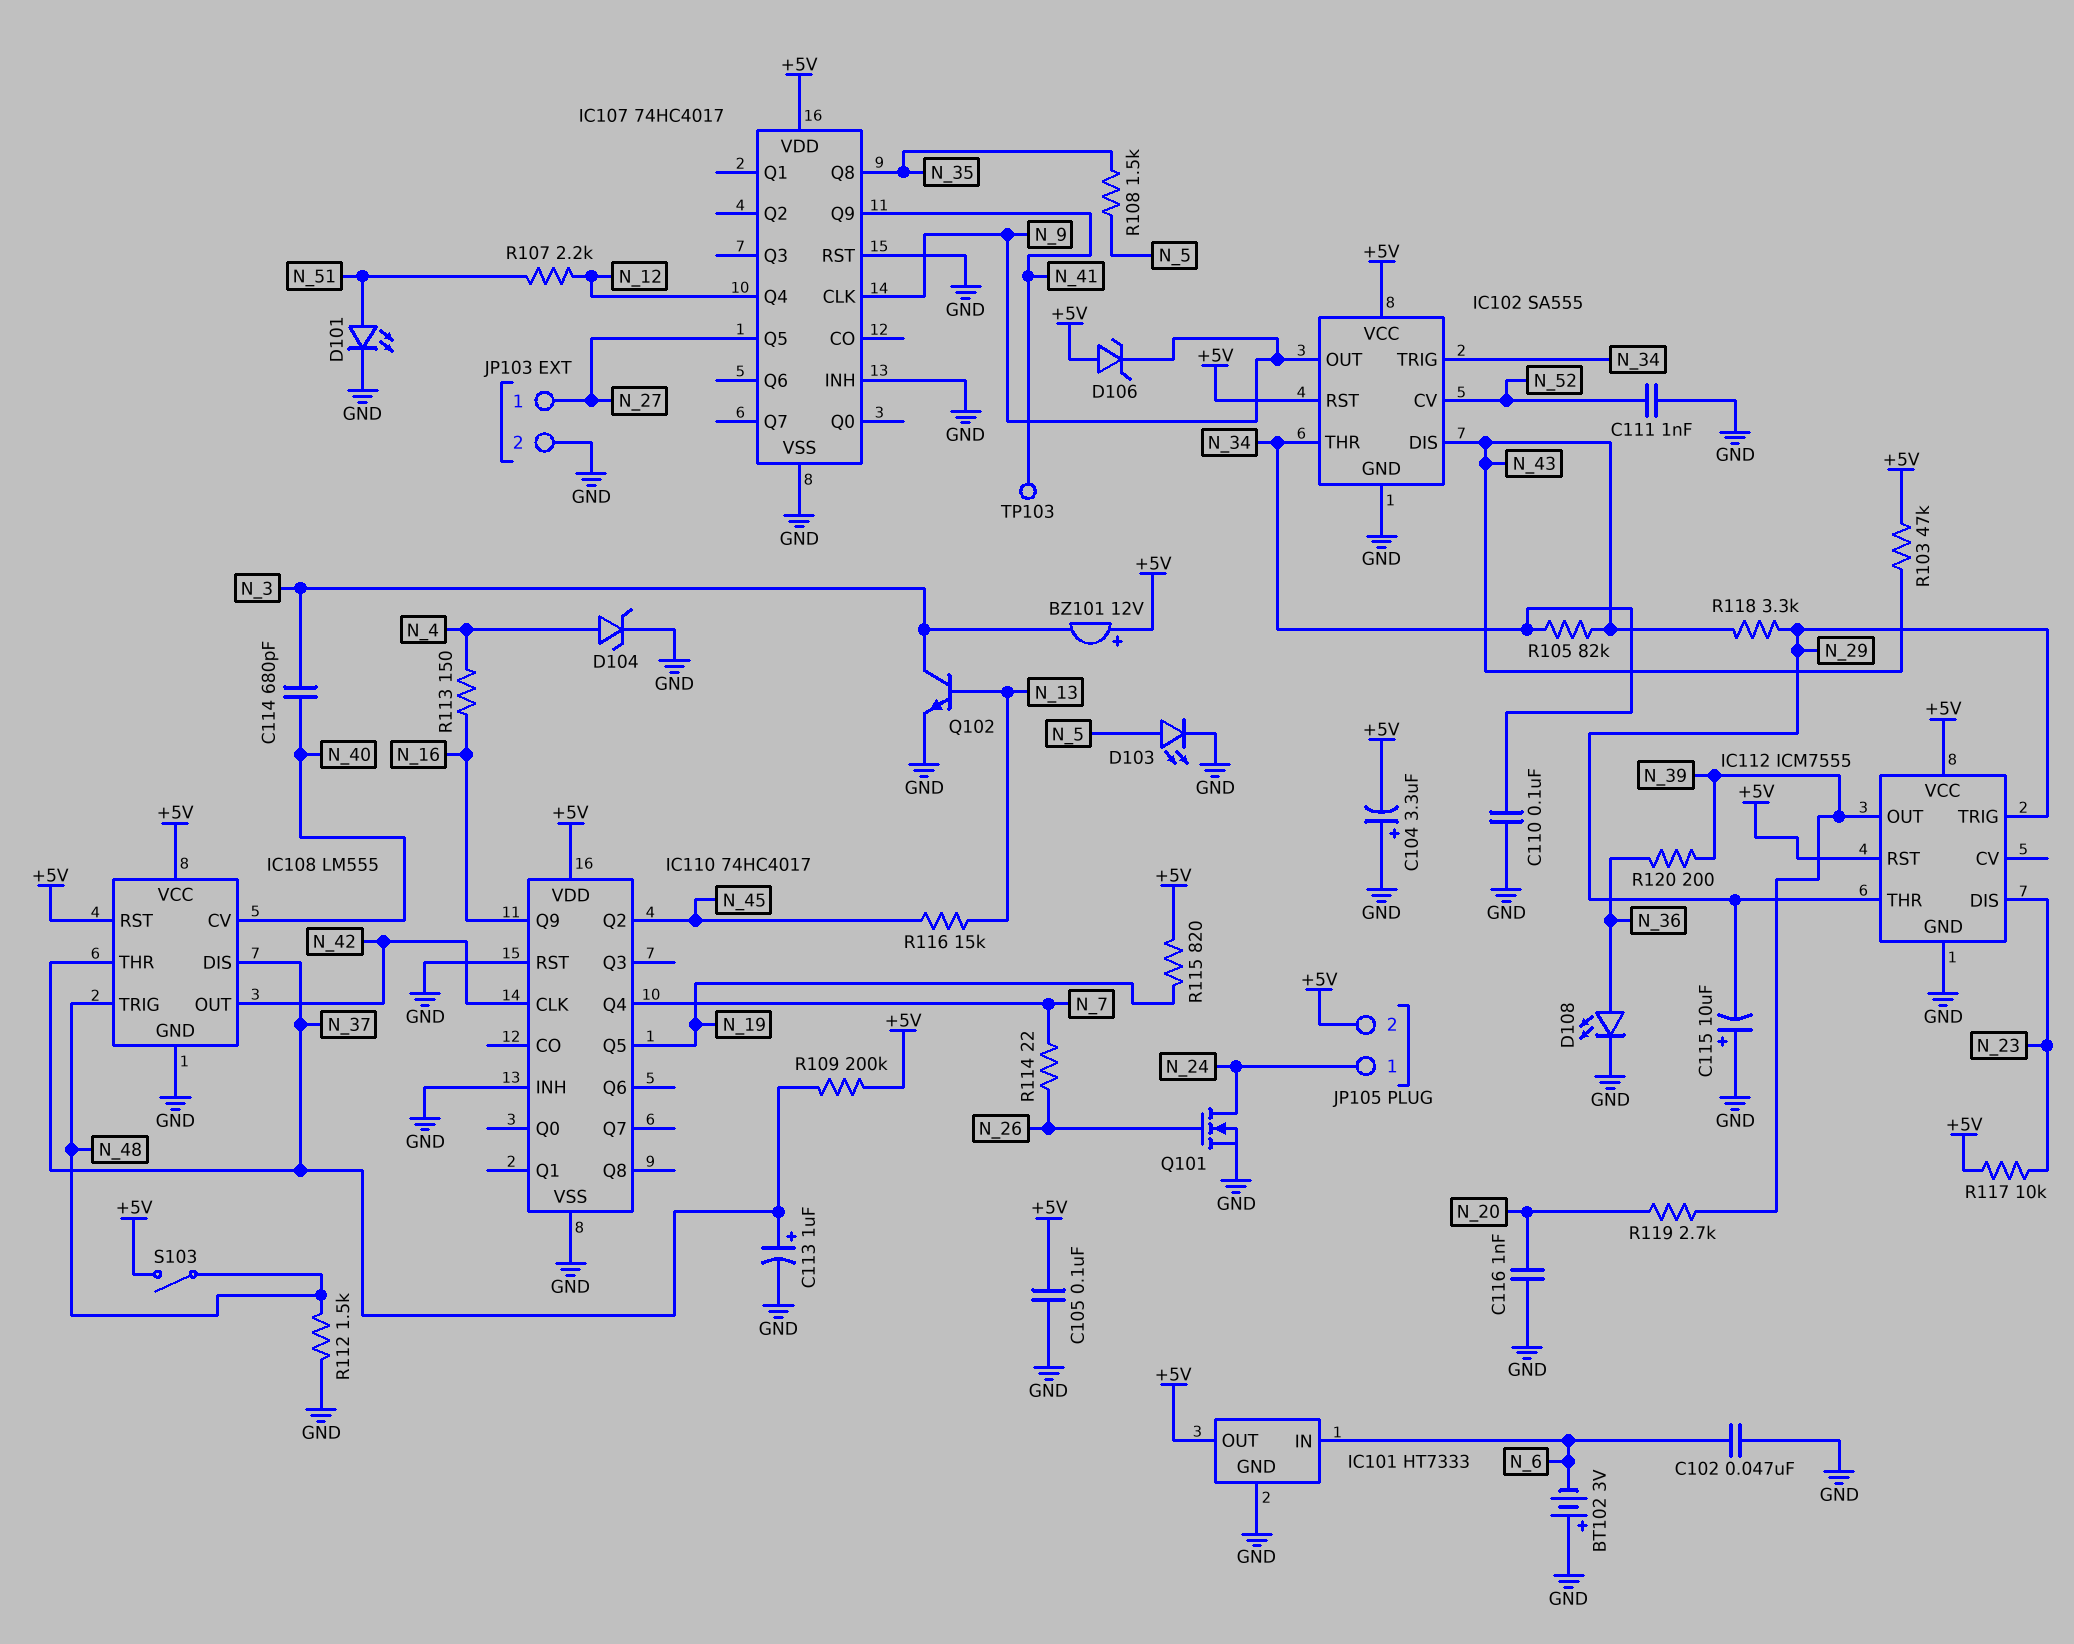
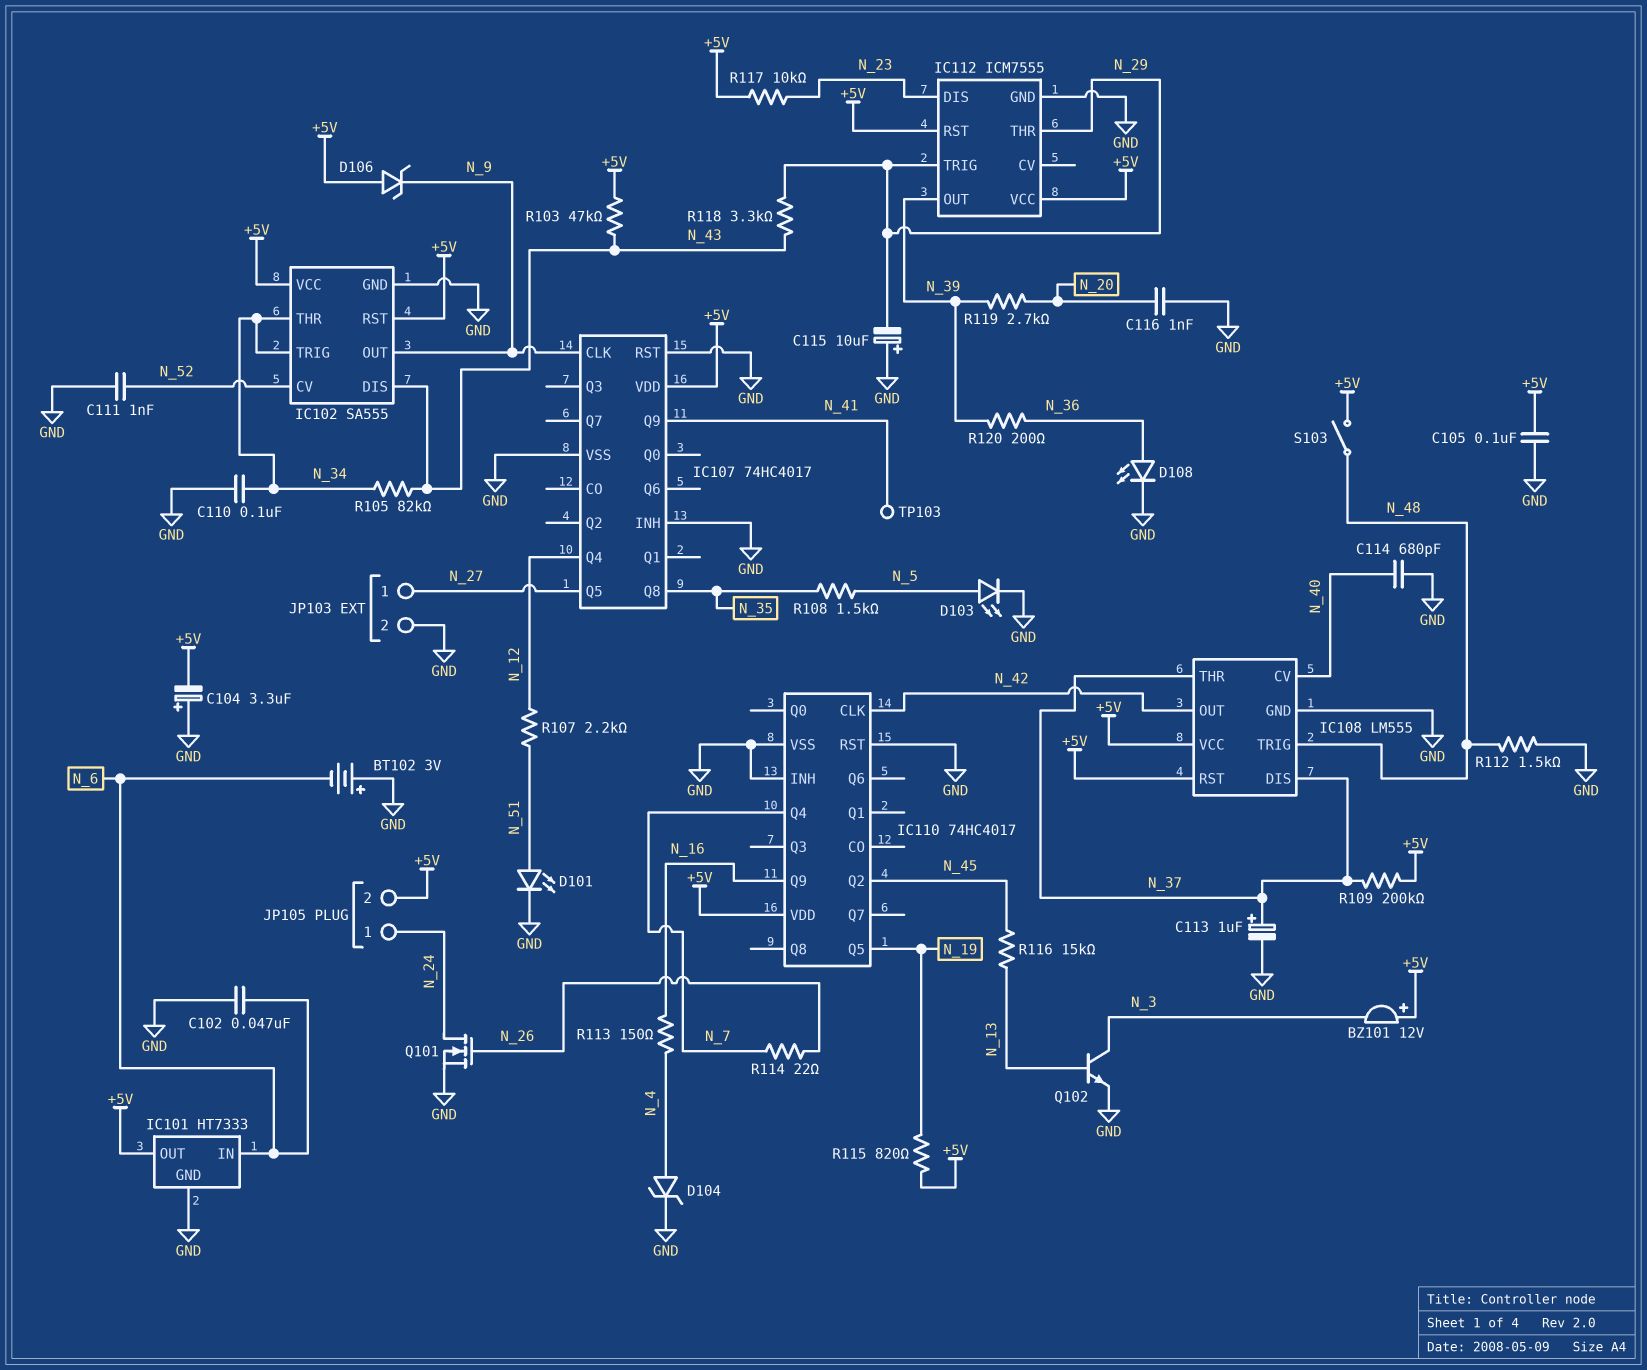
C114: 680pF (N_3, N_40) -> 680pF (GND, N_40)

